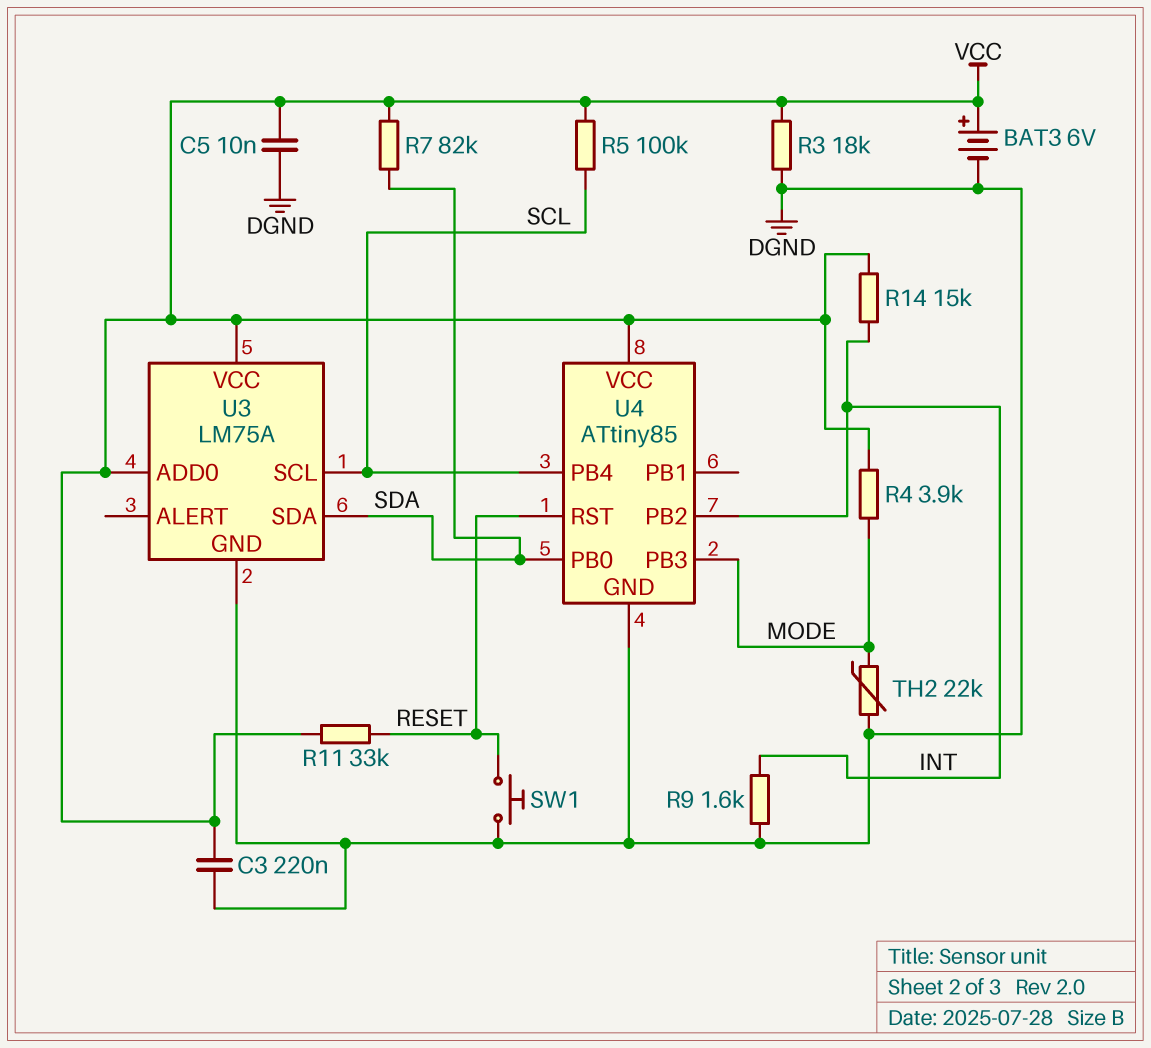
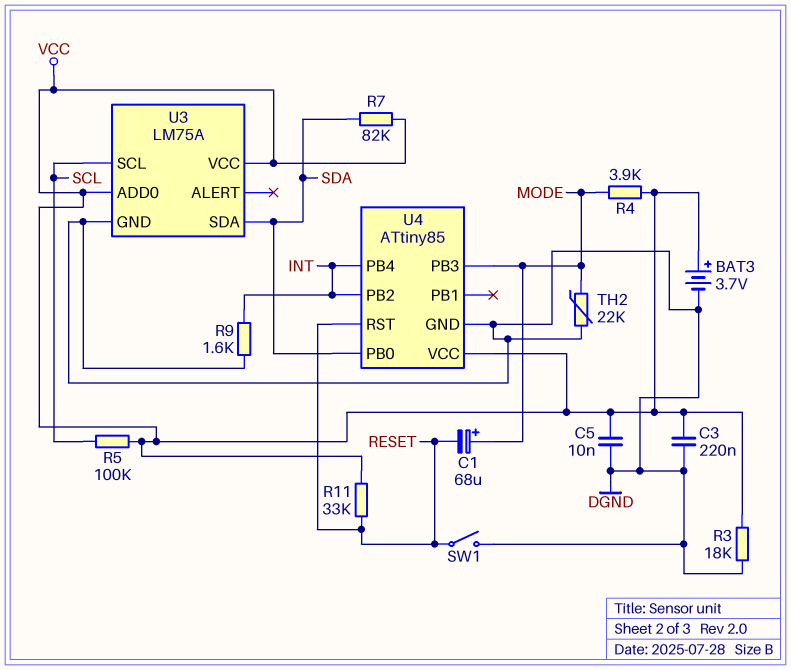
BAT3: 6V (plus VCC, minus DGND) -> 3.7V (plus VCC, minus DGND)
C1: none -> 68uF (plus MODE, minus RESET)
R14: 15k (INT, VCC) -> none
SW1: button (DGND, RESET) -> switch (DGND, RESET)
U4 pin PB4: SCL -> INT

